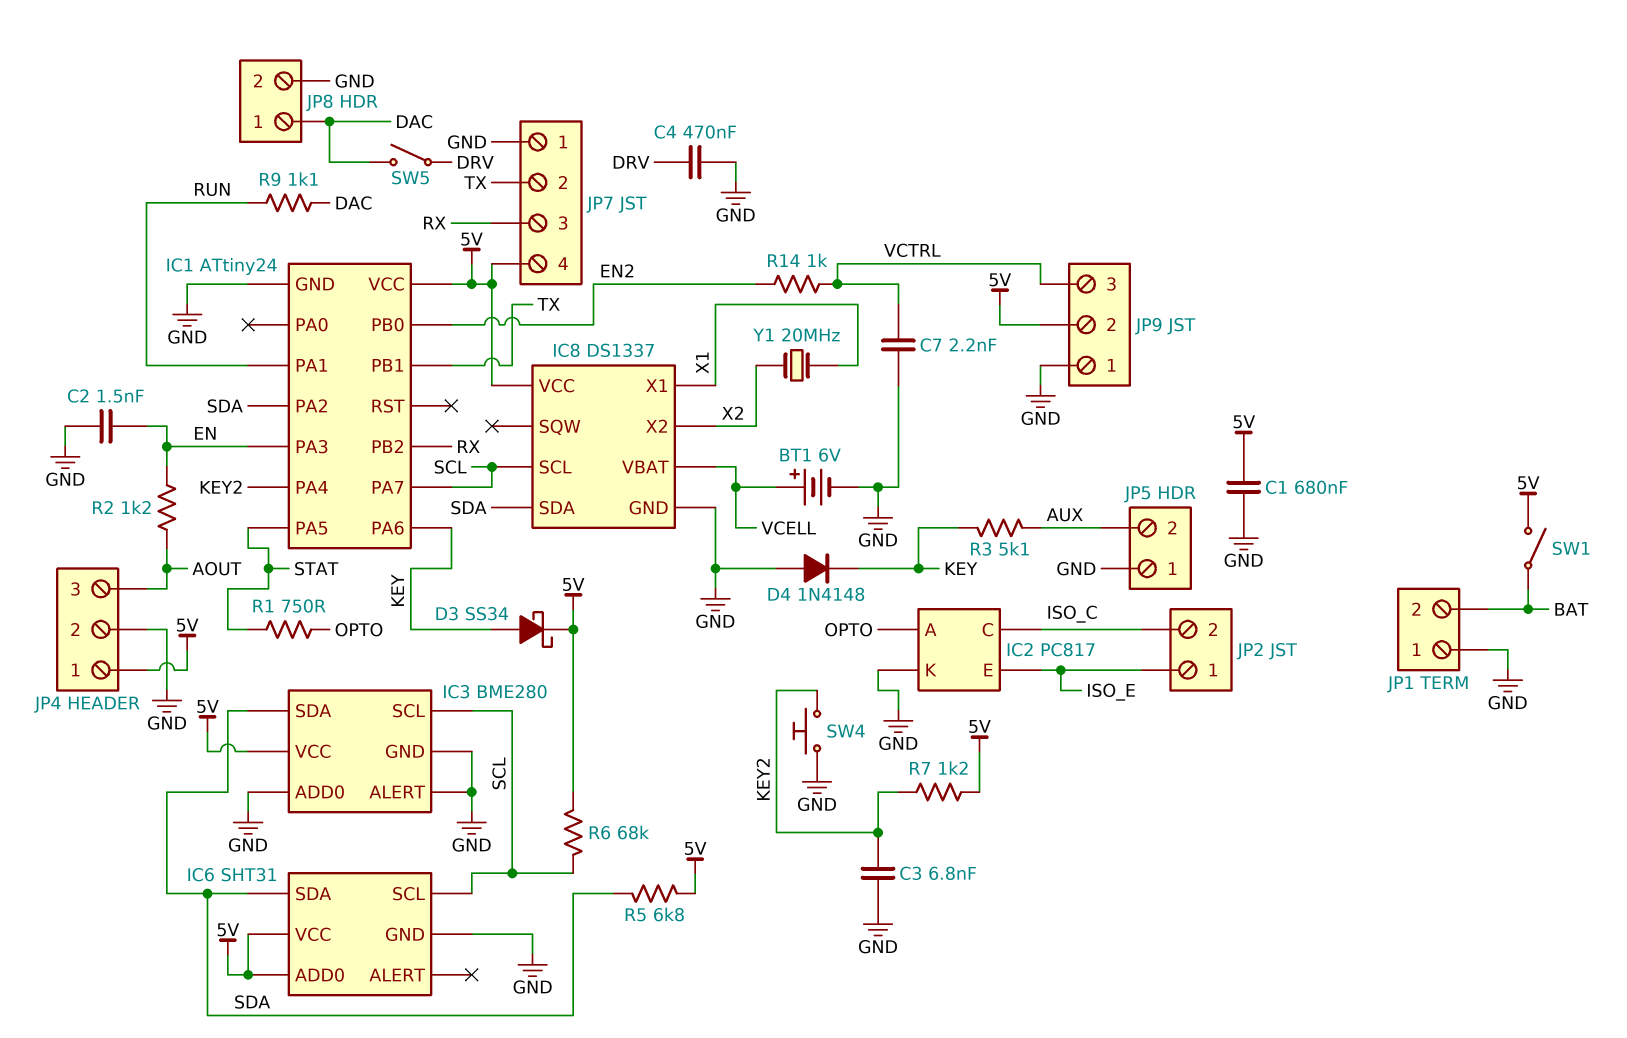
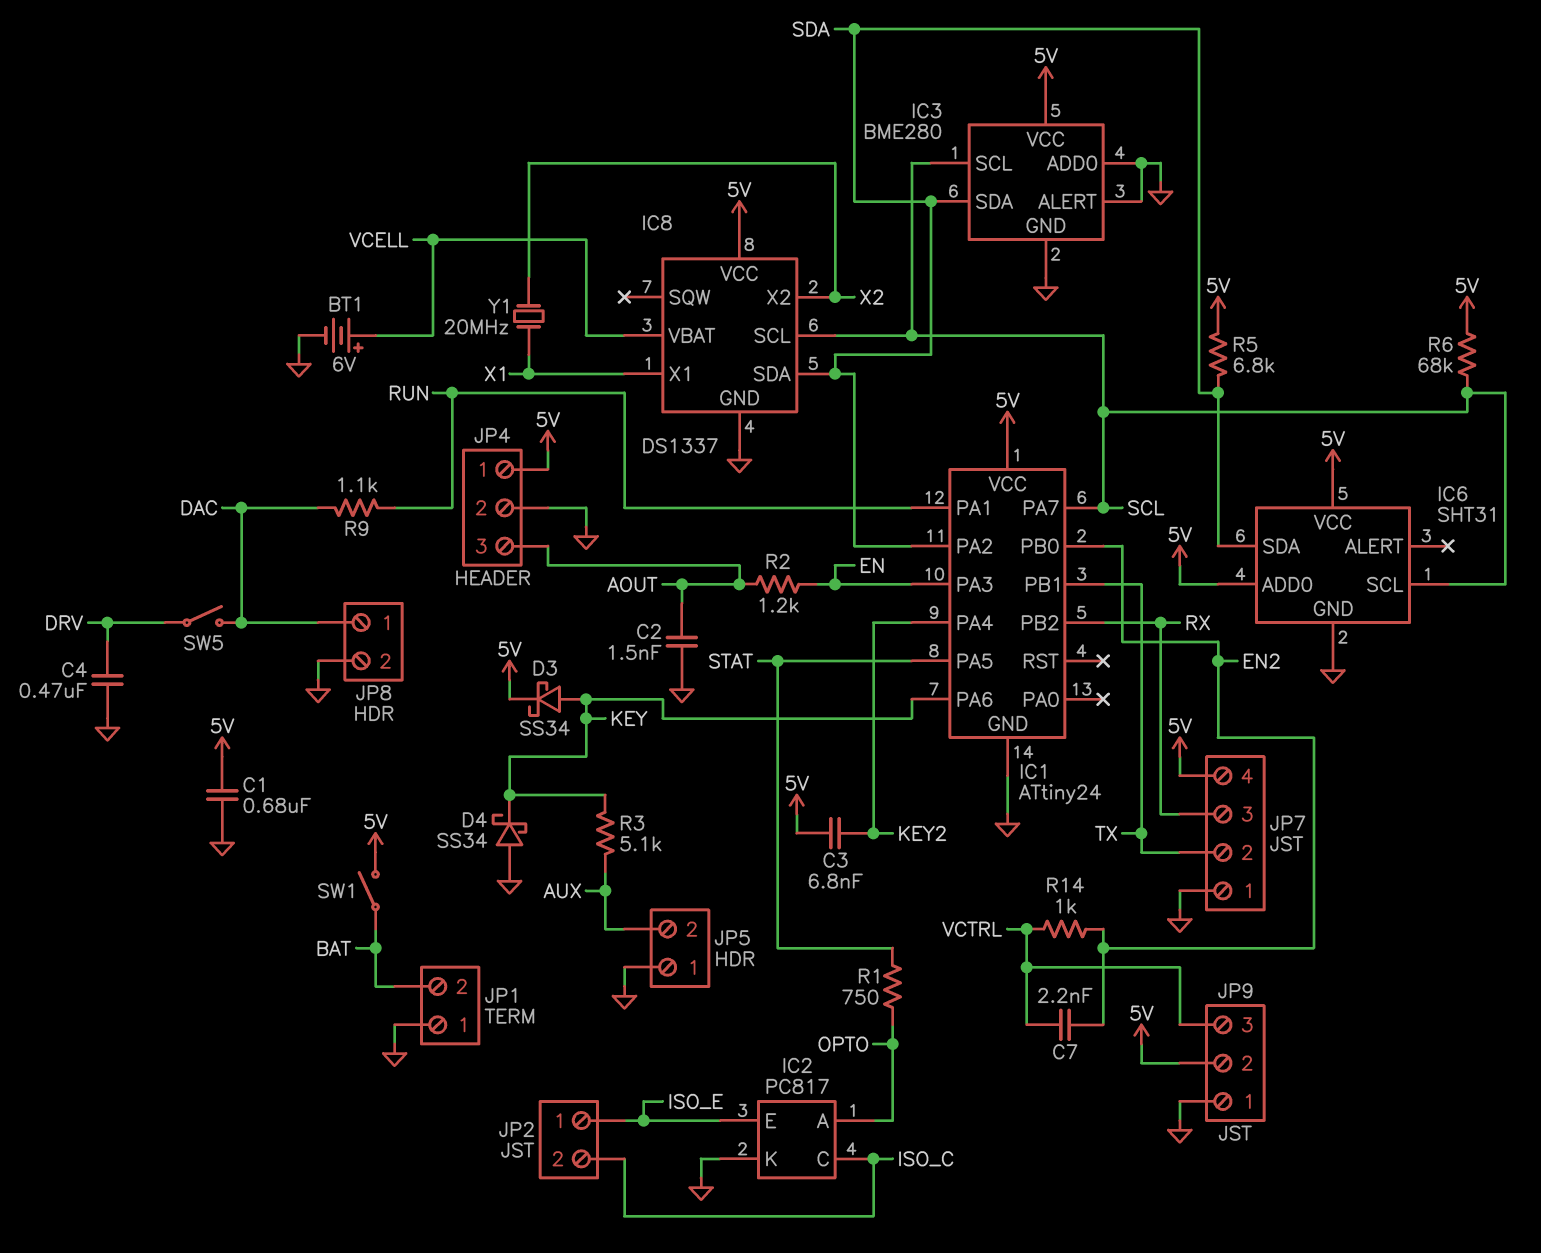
C2: 1.5nF (EN, GND) -> 1.5nF (AOUT, GND)
C3: 6.8nF (GND, KEY2) -> 6.8nF (5V, KEY2)
C7: 2.2nF (GND, VCTRL) -> 2.2nF (EN2, VCTRL)
D4: diode 1N4148 (A GND, K KEY) -> schottky SS34 (A GND, K KEY)
R7: 1.2k (5V, KEY2) -> none
SW4: button (GND, KEY2) -> none

